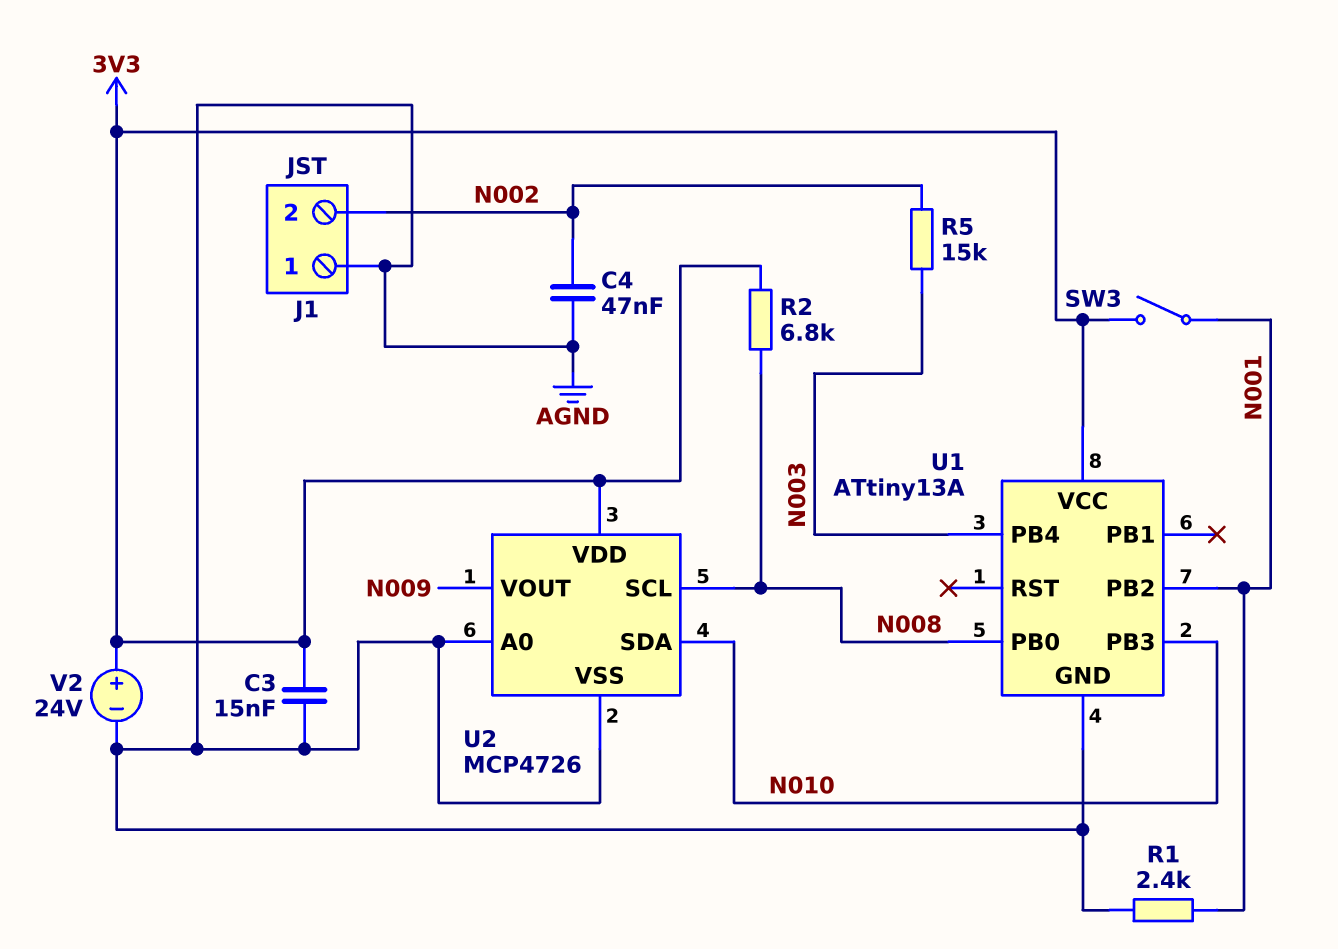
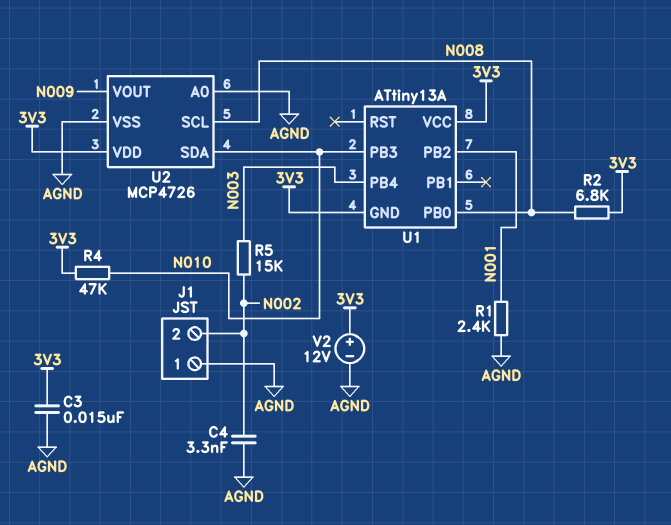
C4: 47nF (AGND, N002) -> 3.3nF (AGND, N002)
R4: none -> 47k (3V3, N010)
SW3: switch (3V3, N001) -> none
U1 pin GND: AGND -> 3V3
V2: 24V (plus 3V3, minus AGND) -> 12V (plus 3V3, minus AGND)

